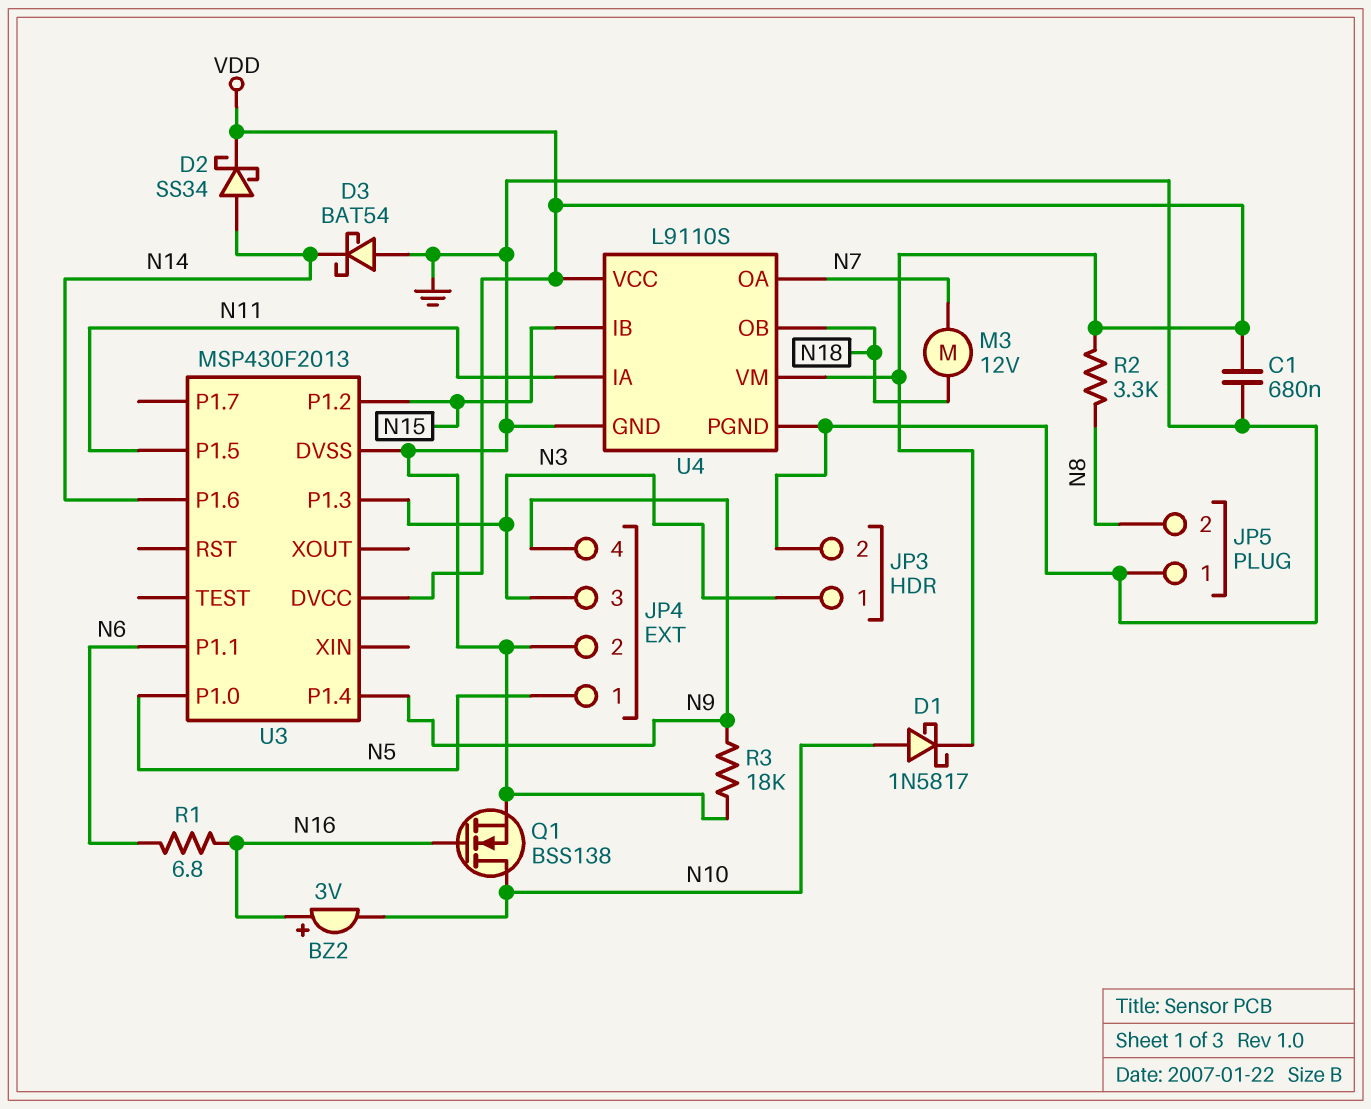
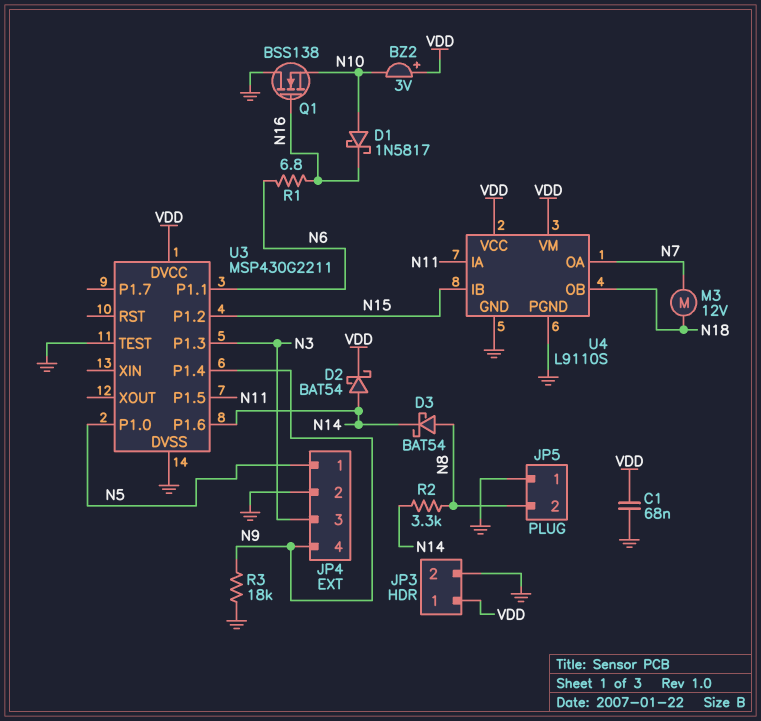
BZ2: buzzer 3V (plus N16, minus N10) -> buzzer 3V (plus VDD, minus N10)
C1: 680nF (GND, VDD) -> 68nF (GND, VDD)
D1: schottky 1N5817 (A N10, K VDD) -> schottky 1N5817 (A N10, K N16)
D2: schottky SS34 (A N14, K VDD) -> schottky BAT54 (A N14, K VDD)
D3: schottky BAT54 (A GND, K N14) -> schottky BAT54 (A N8, K N14)
JP3 pin 1: N3 -> VDD
Q1: NMOS BSS138 (G N16, D N10, S GND) -> NMOS BSS138 (G N16, D GND, S N10)
R2: 3.3k (N8, VDD) -> 3.3k (N8, N14)
U3: MSP430F2013 -> MSP430G2211
U3 pin TEST: none -> GND

